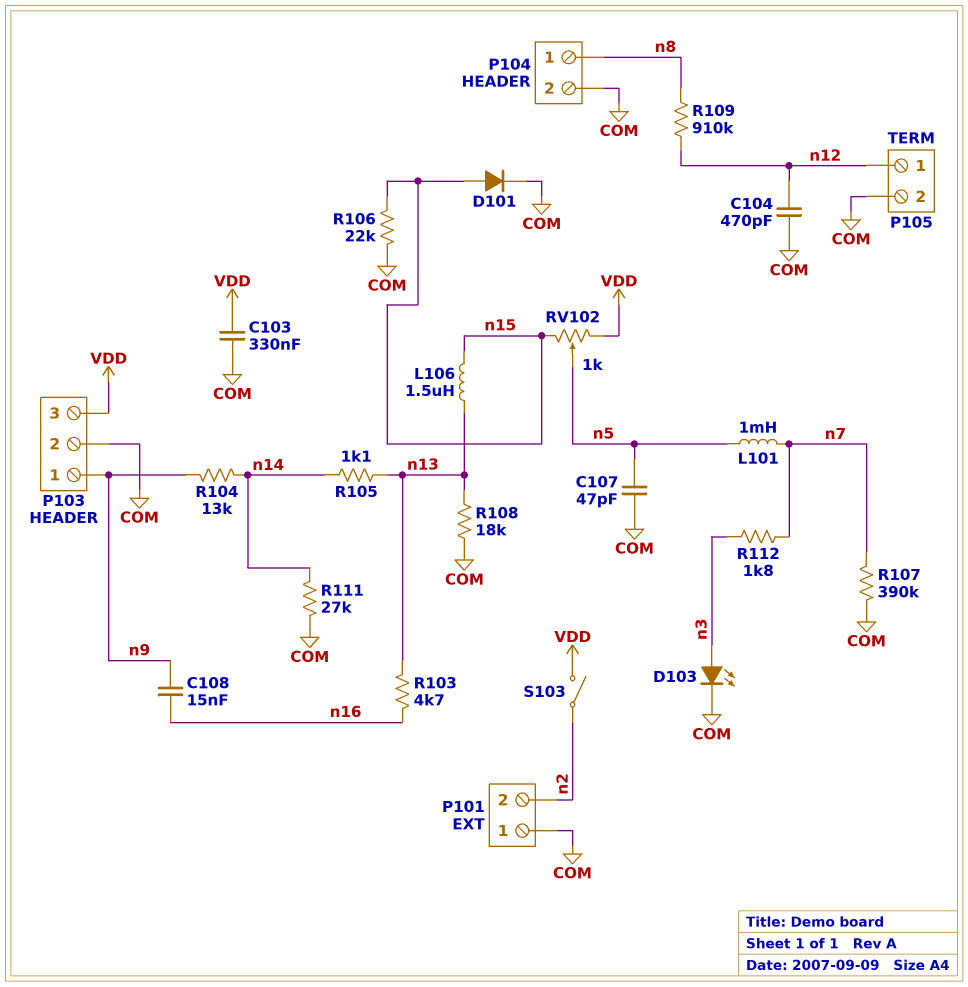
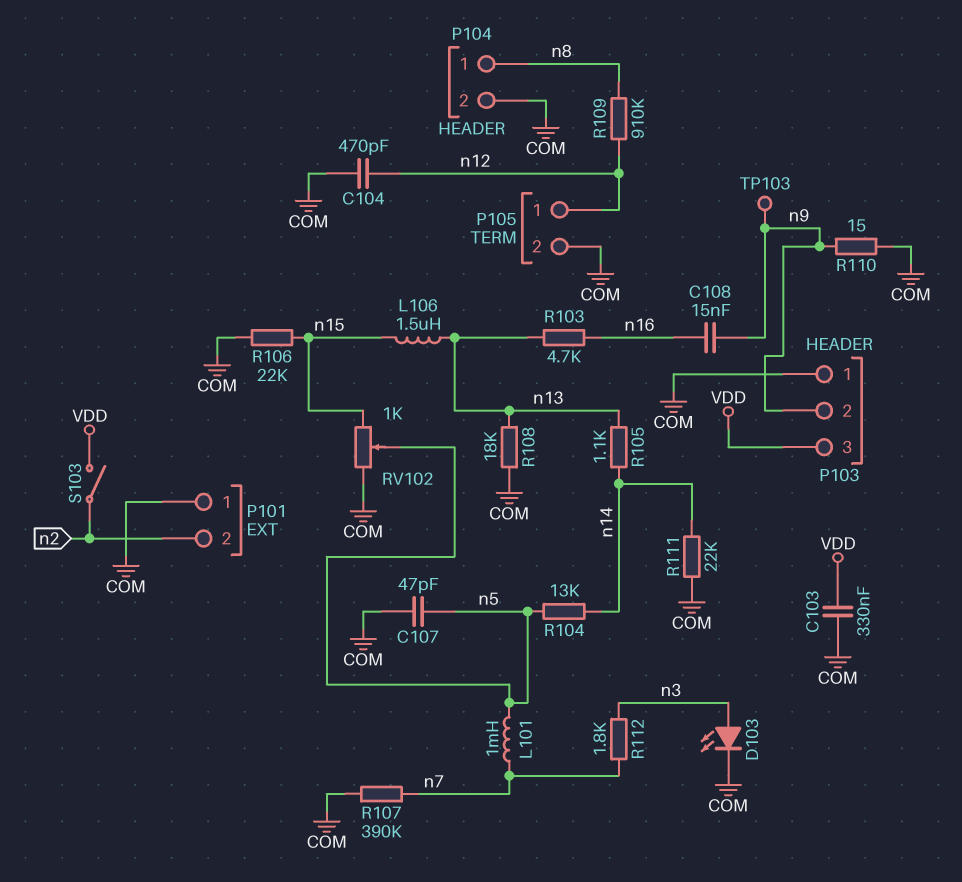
D101: diode (A n15, K COM) -> none
P103 pin 1: n9 -> COM
P103 pin 2: COM -> n9
R104: 13k (n9, n14) -> 13k (n5, n14)
R110: none -> 15 (COM, n9)
R111: 27k (COM, n14) -> 22k (COM, n14)
RV102: 1k (VDD, n15, wiper n5) -> 1k (COM, n15, wiper n5)
TP103: none -> test point (n9)

